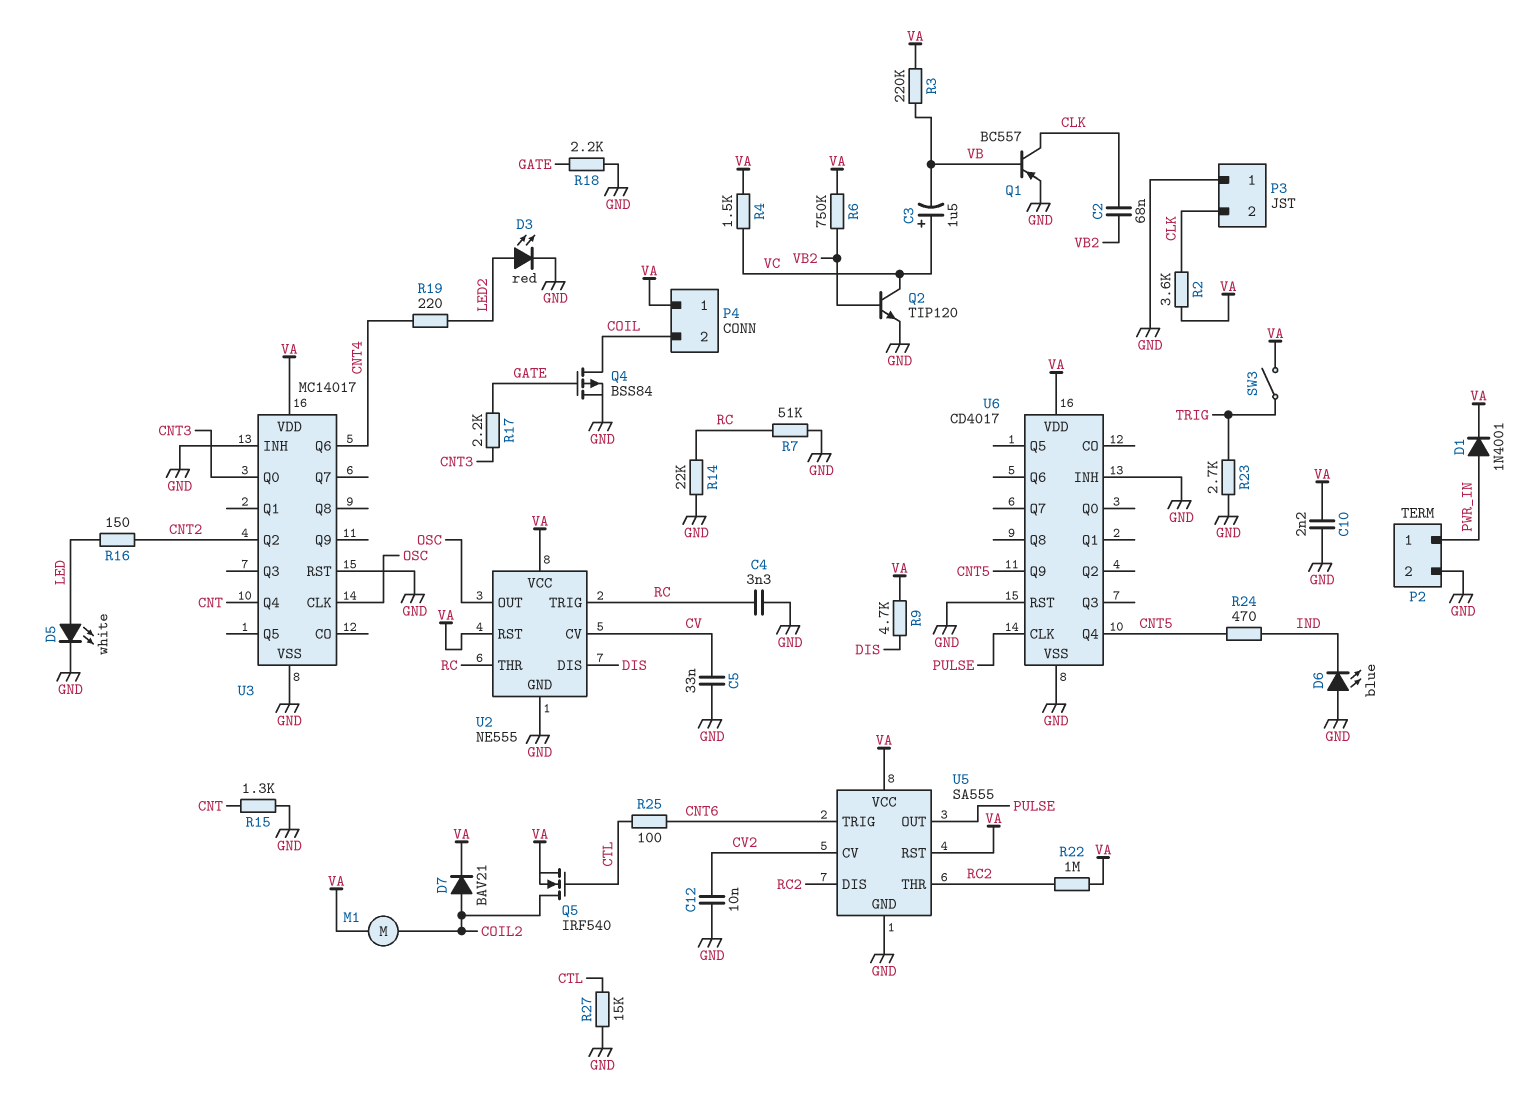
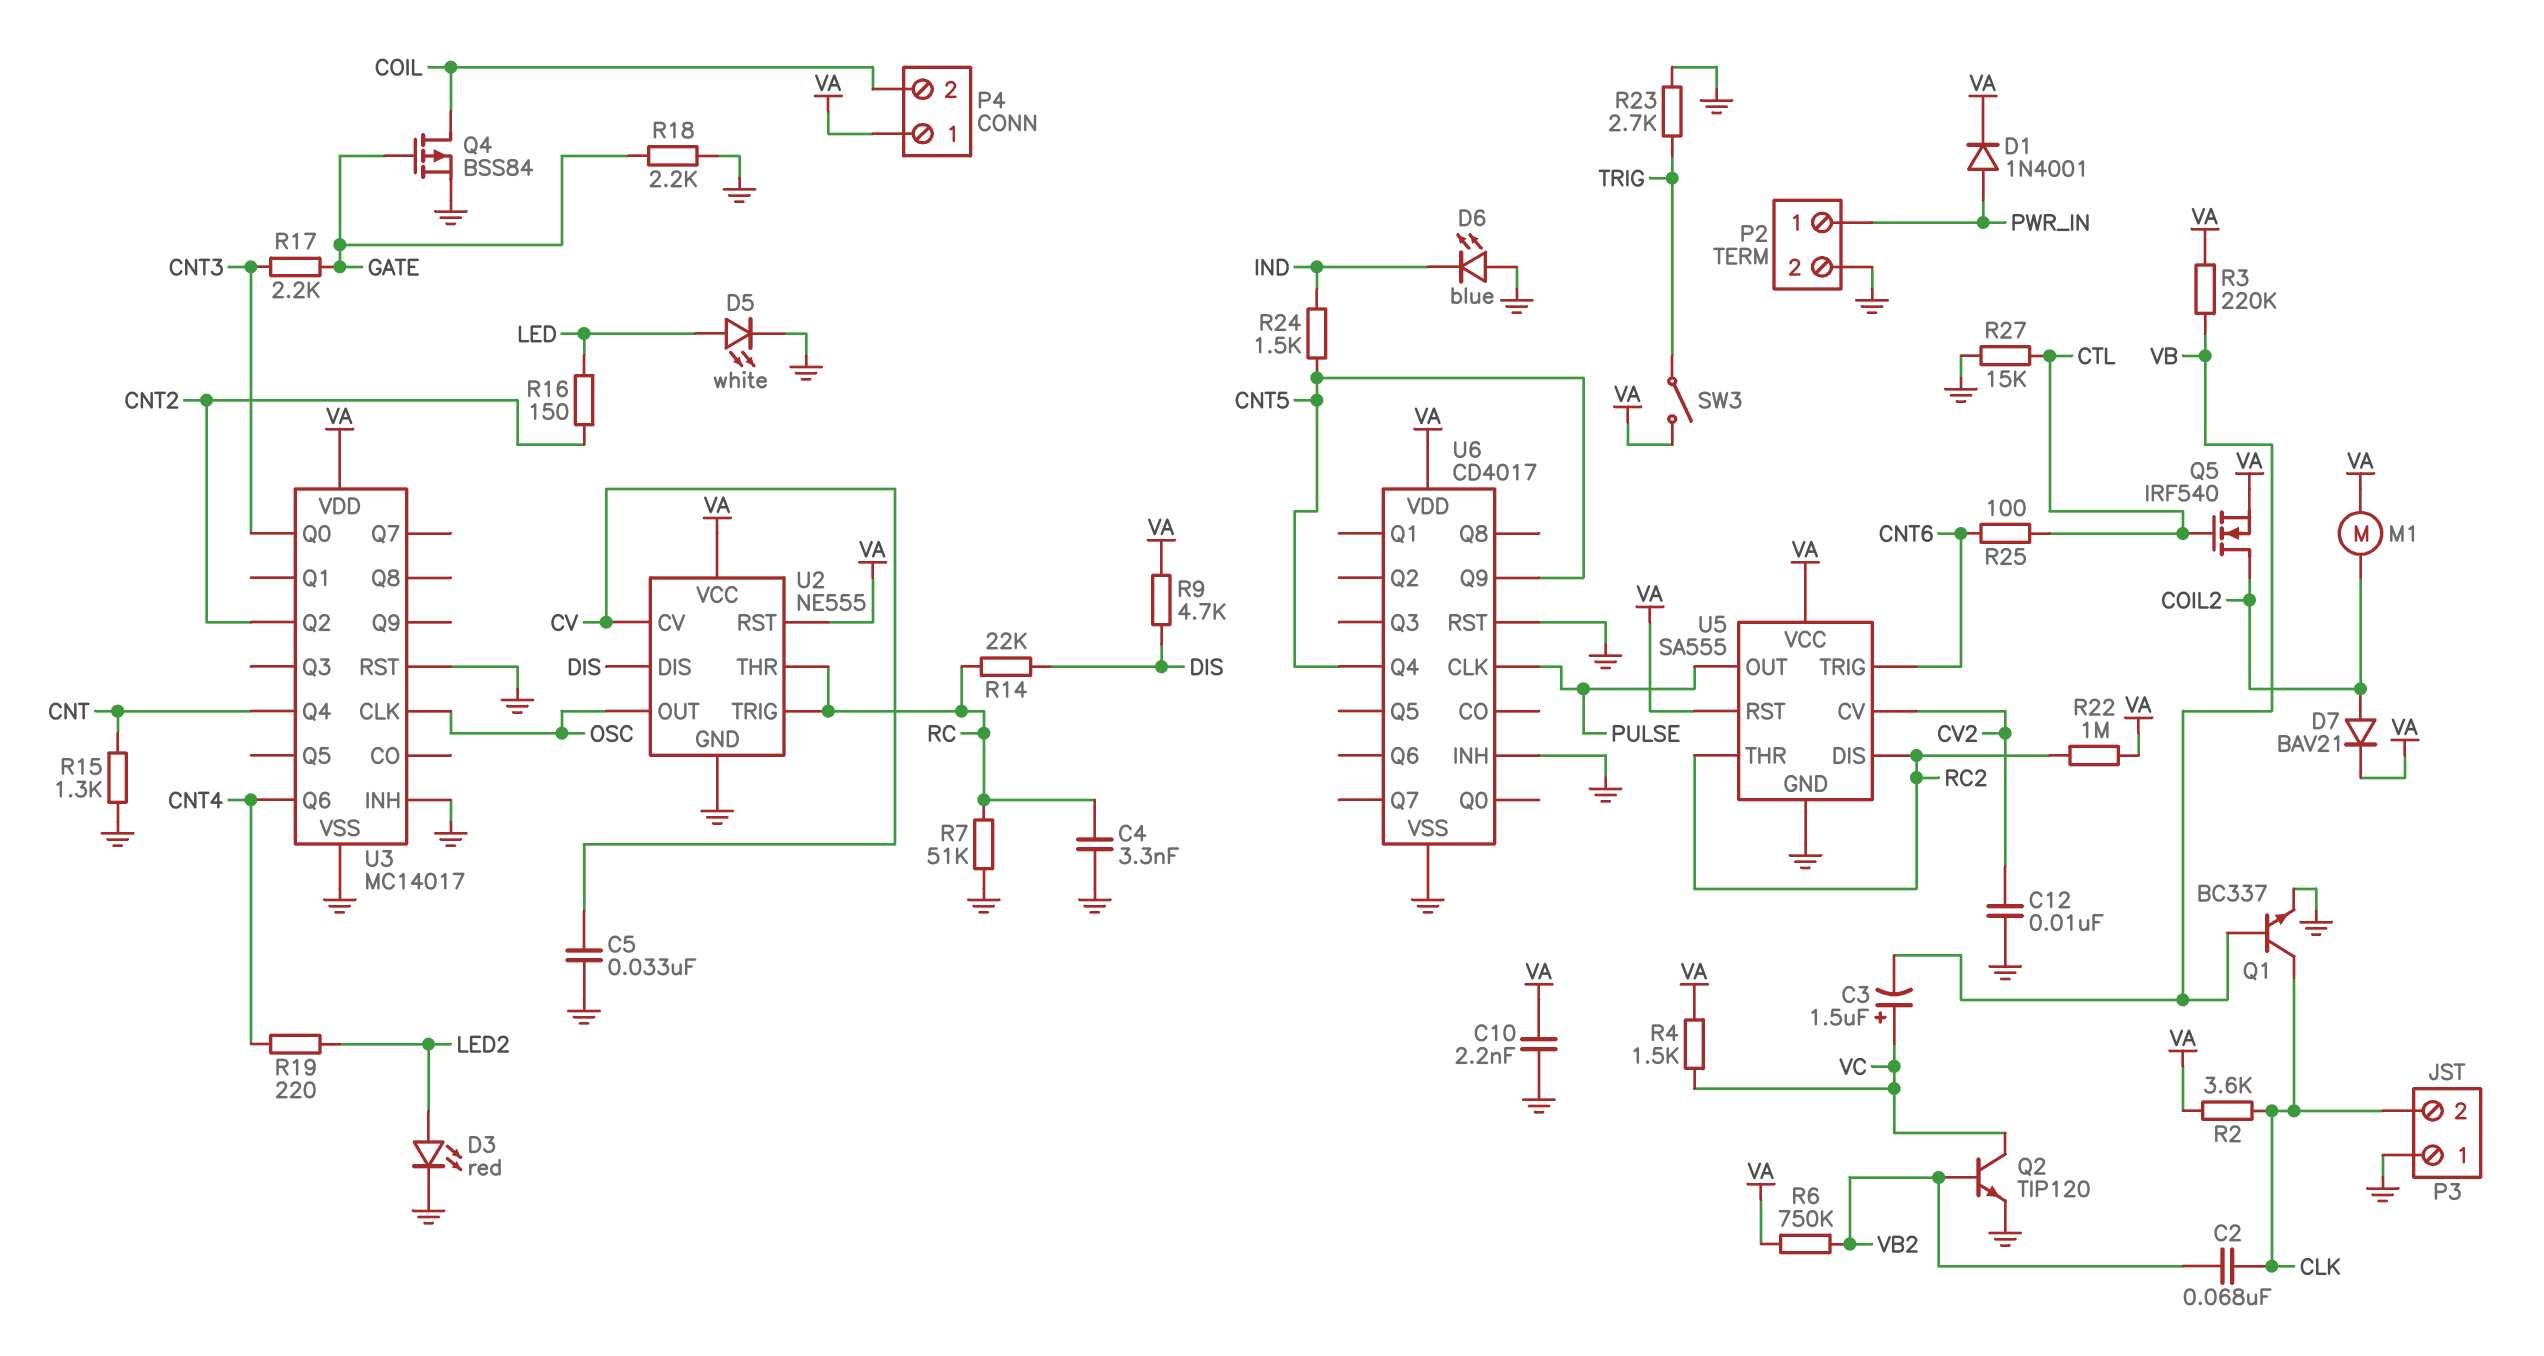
Q1: PNP BC557 (B VB, C CLK, E GND) -> NPN BC337 (B VB, C CLK, E GND)
R14: 22k (GND, RC) -> 22k (DIS, RC)
R24: 470 (CNT5, IND) -> 1.5k (CNT5, IND)

